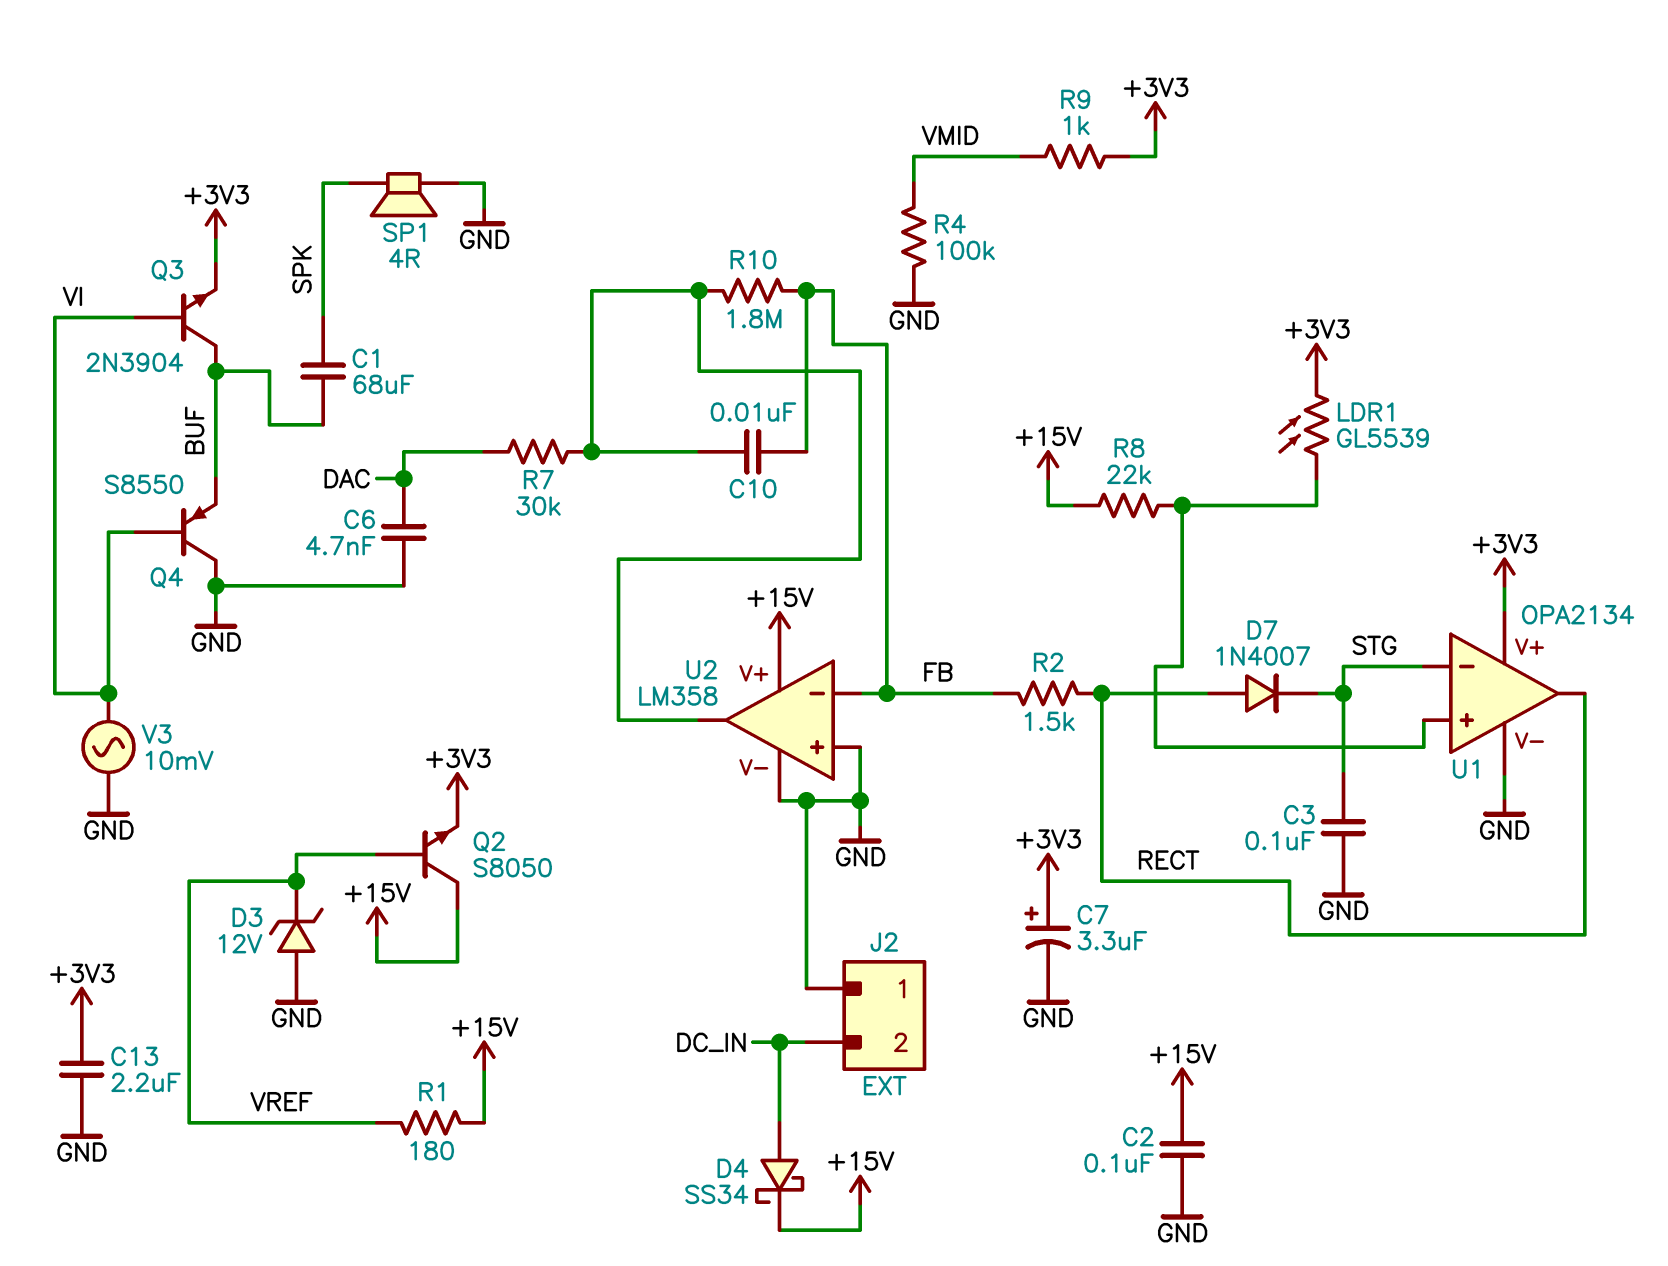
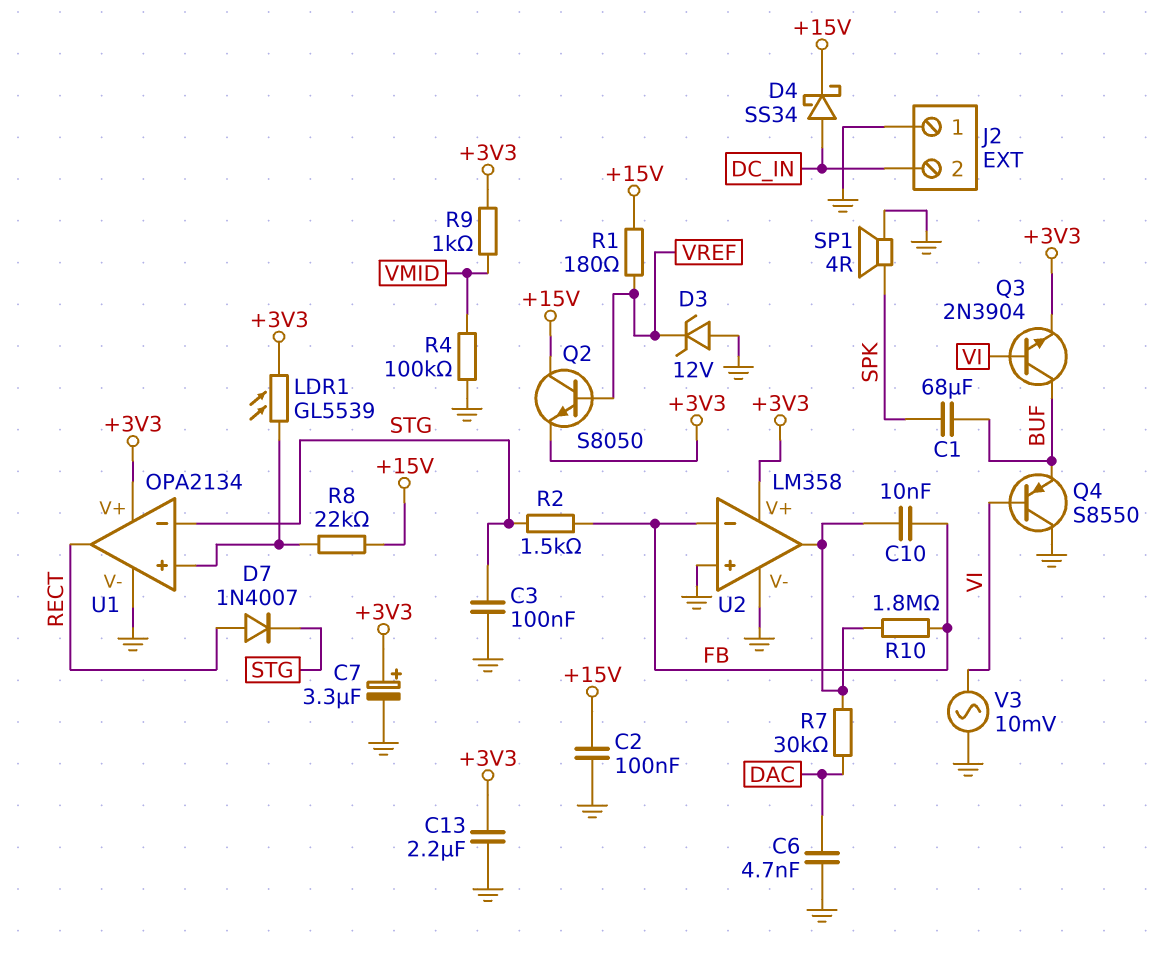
R2: 1.5k (FB, RECT) -> 1.5k (FB, STG)
U2 pin V+: +15V -> +3V3

